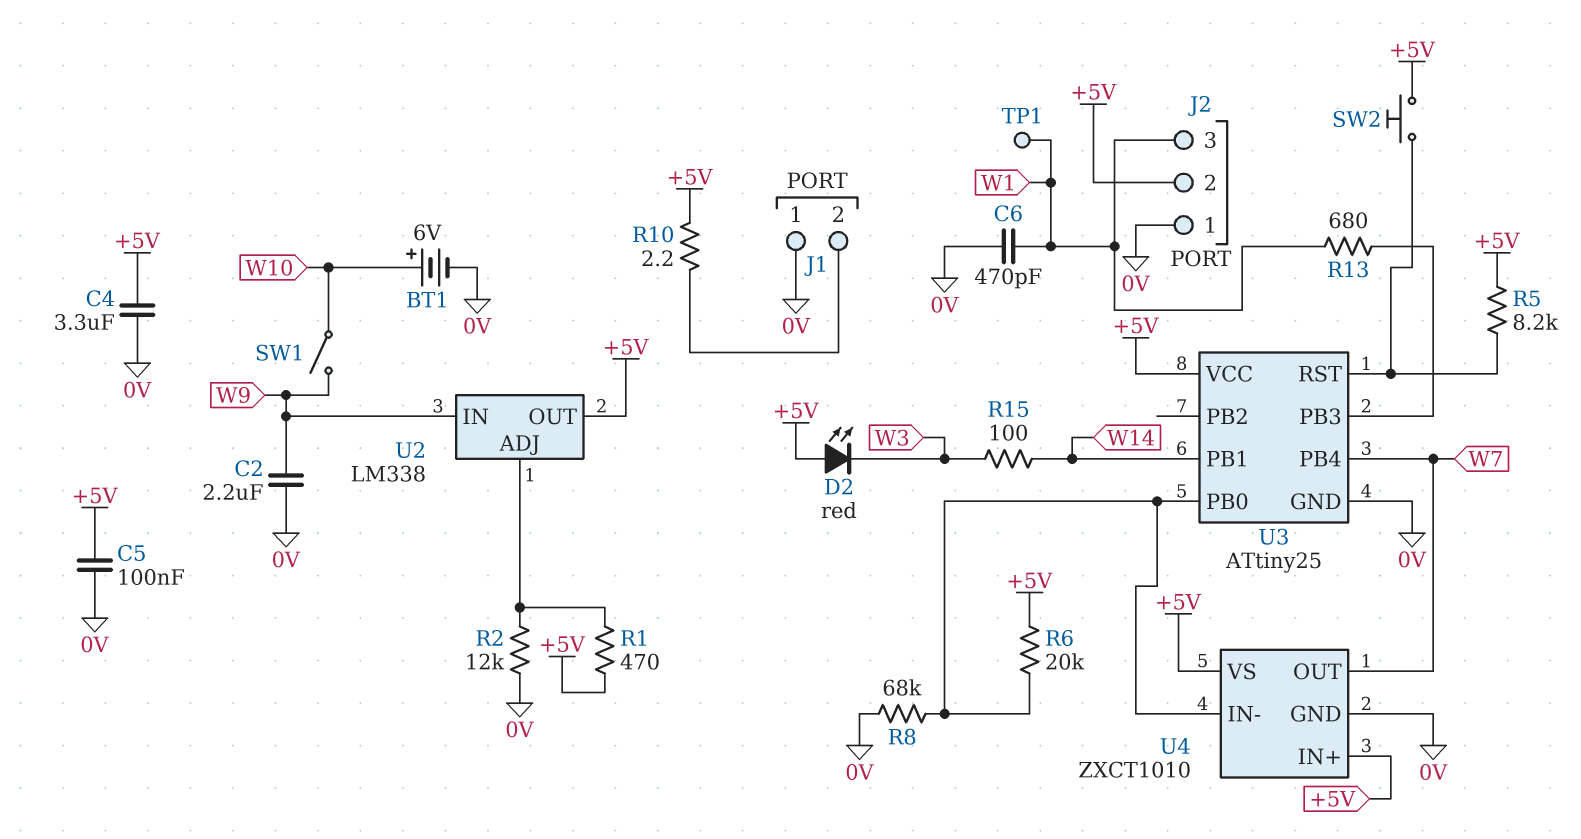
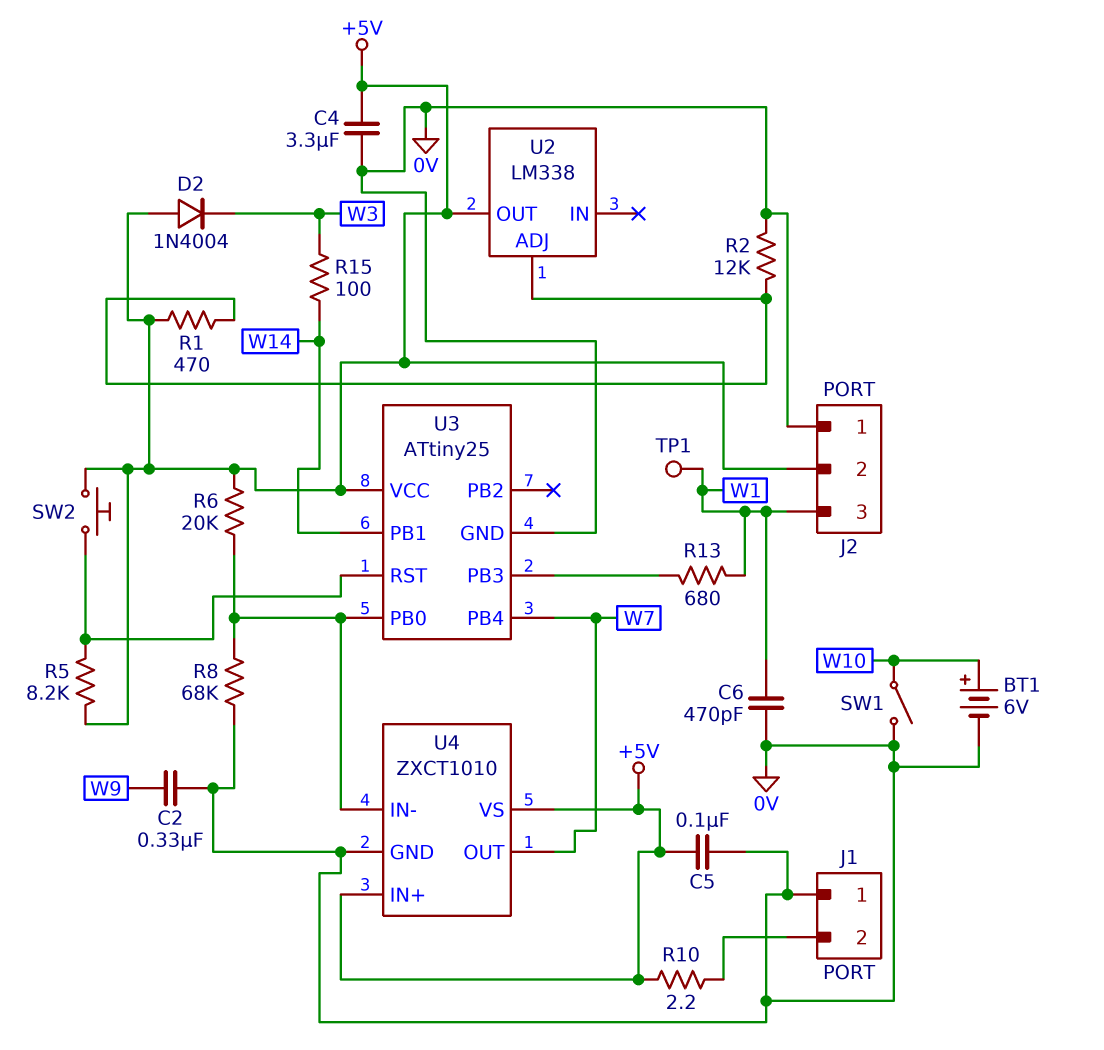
C2: 2.2uF (0V, W9) -> 330nF (0V, W9)
D2: LED red (A +5V, K W3) -> diode 1N4004 (A +5V, K W3)
SW1: switch (W9, W10) -> switch (0V, W10)
U2 pin IN: W9 -> none

